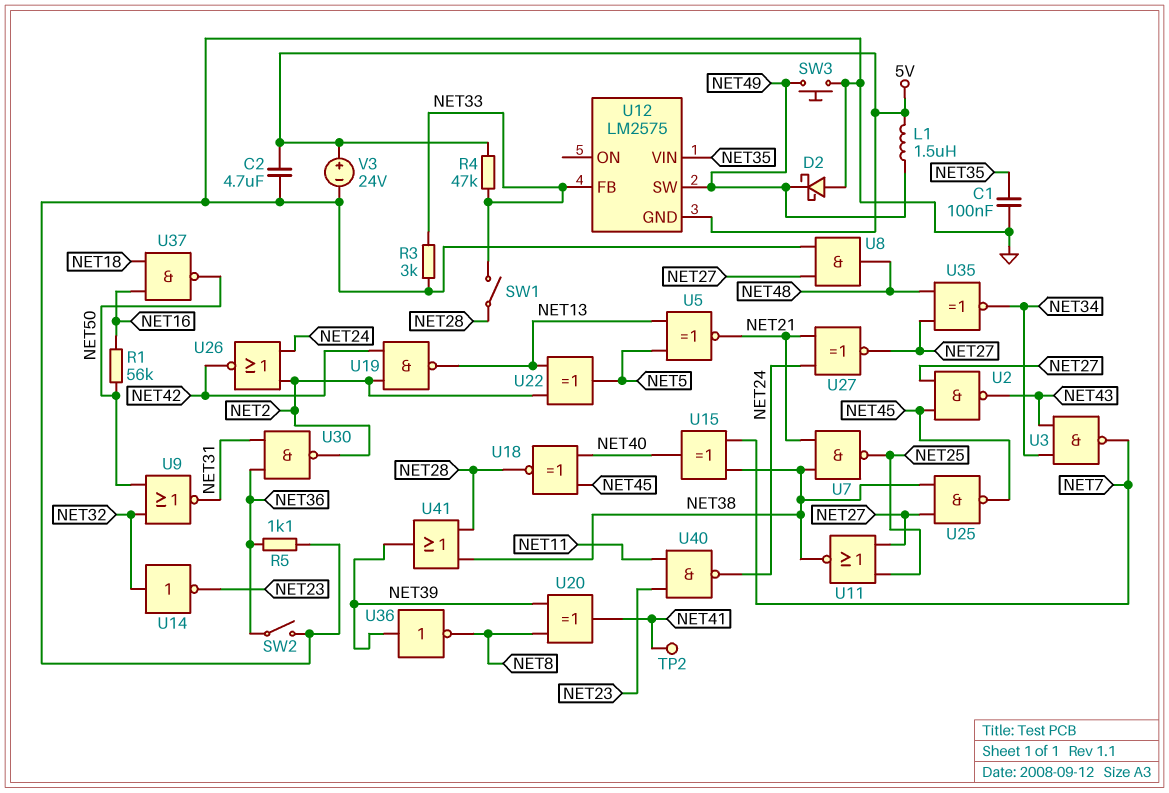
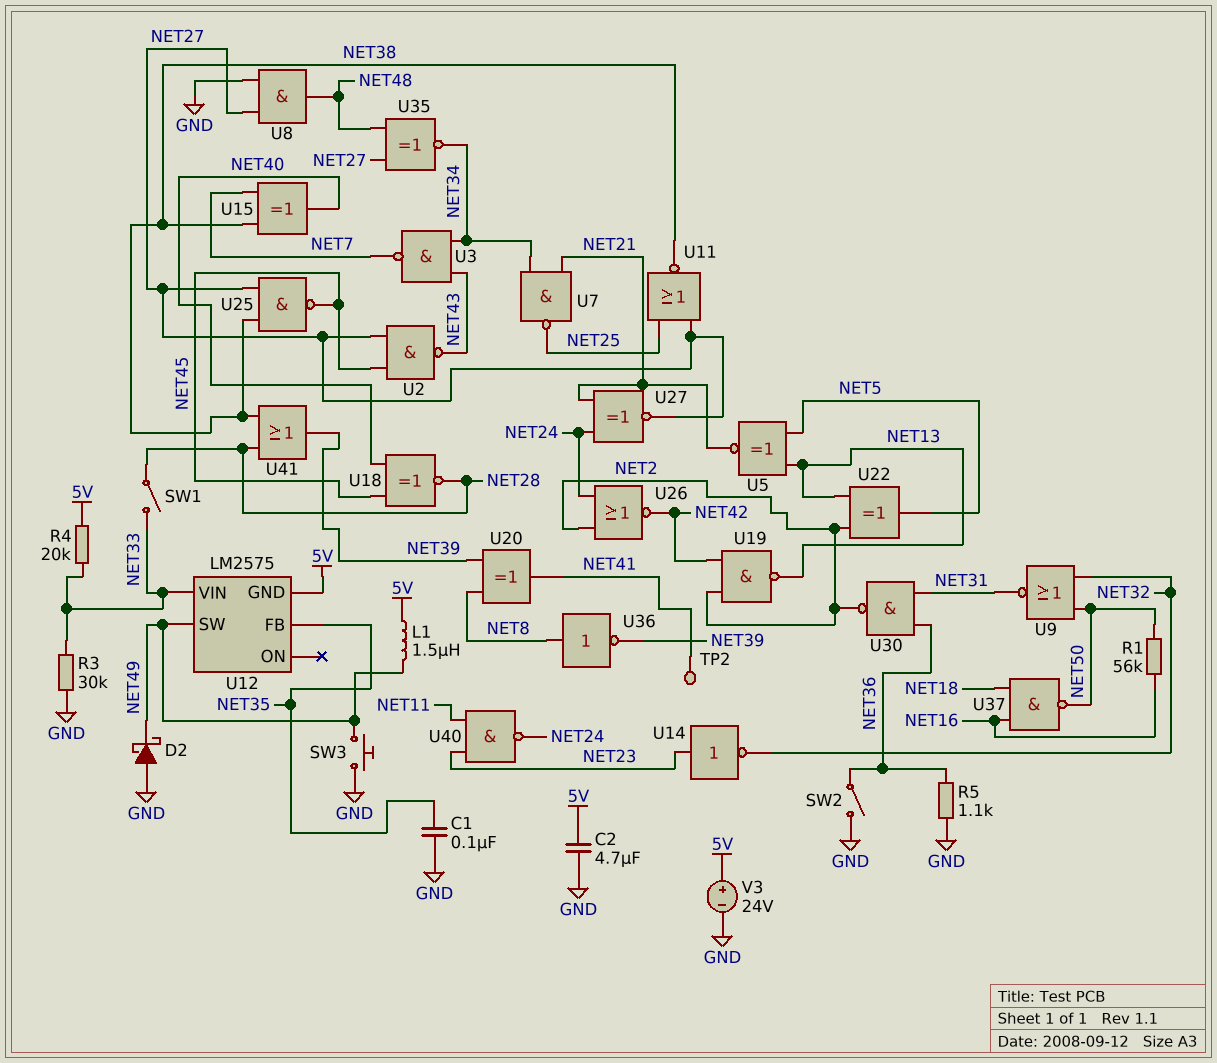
R3: 3k (GND, NET33) -> 30k (GND, NET33)
R4: 47k (5V, NET33) -> 20k (5V, NET33)
U7: NAND (in NET21, in NET38, out NET25) -> NAND (in NET21, in NET34, out NET25)
U12 pin FB: NET33 -> NET35
U12 pin VIN: NET35 -> NET33
U14: NOT (in NET32, out NET23) -> NOT (in NET23, out NET32)
U36: NOT (in NET39, out NET8) -> NOT (in NET8, out NET39)

